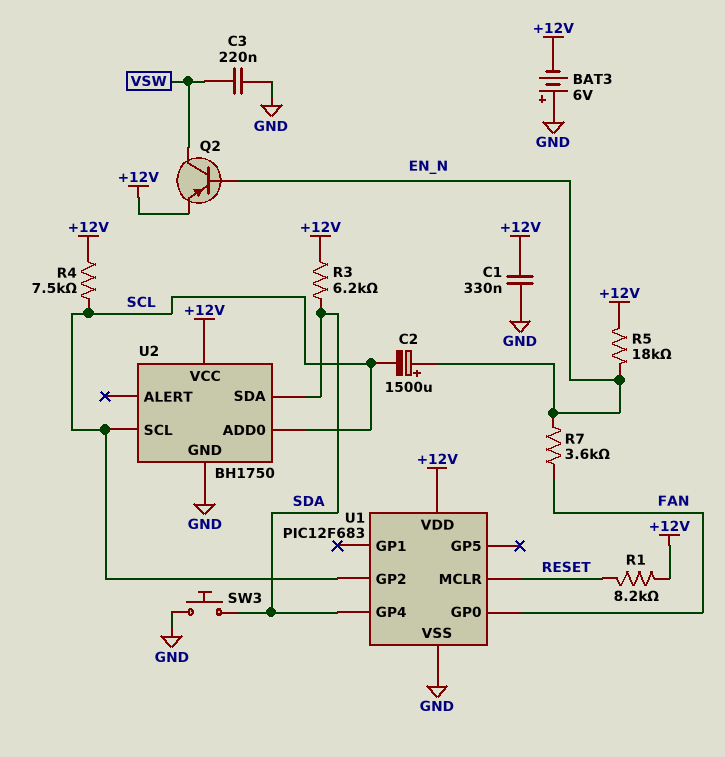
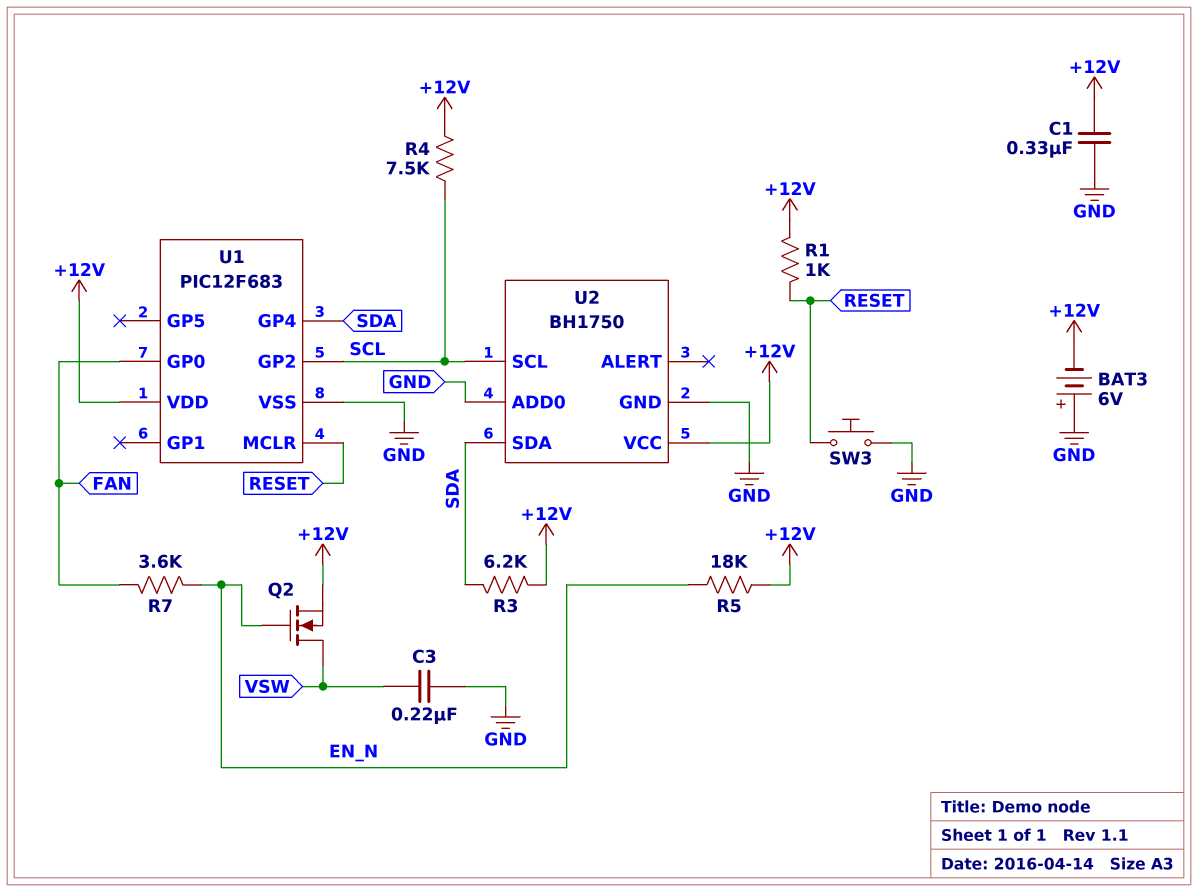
C2: 1500uF (plus EN_N, minus SCL) -> none
Q2: PNP (B EN_N, C VSW, E +12V) -> NMOS (G EN_N, D VSW, S +12V)
R1: 8.2k (+12V, RESET) -> 1k (+12V, RESET)
SW3: button (GND, SDA) -> button (GND, RESET)
U2 pin ADD0: SCL -> GND

